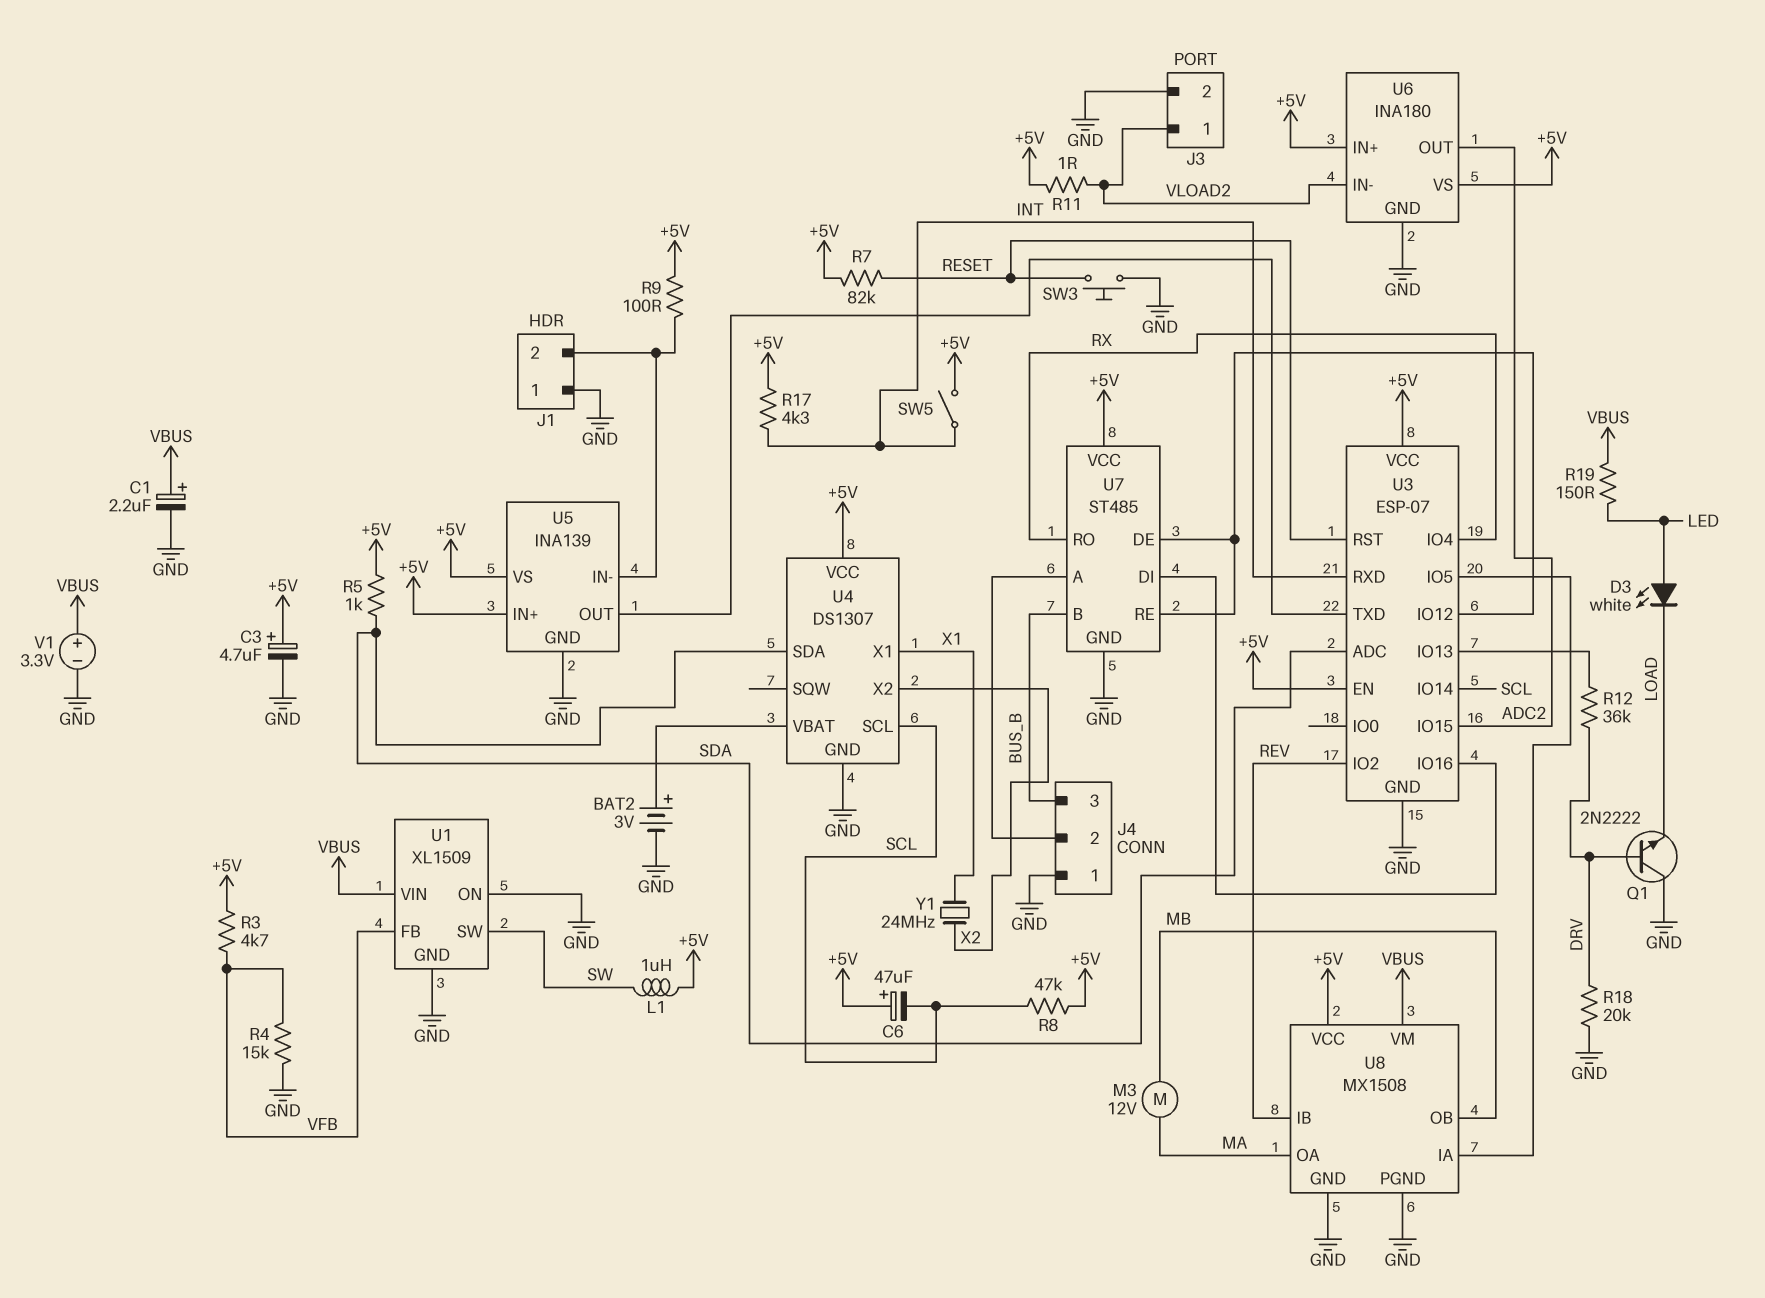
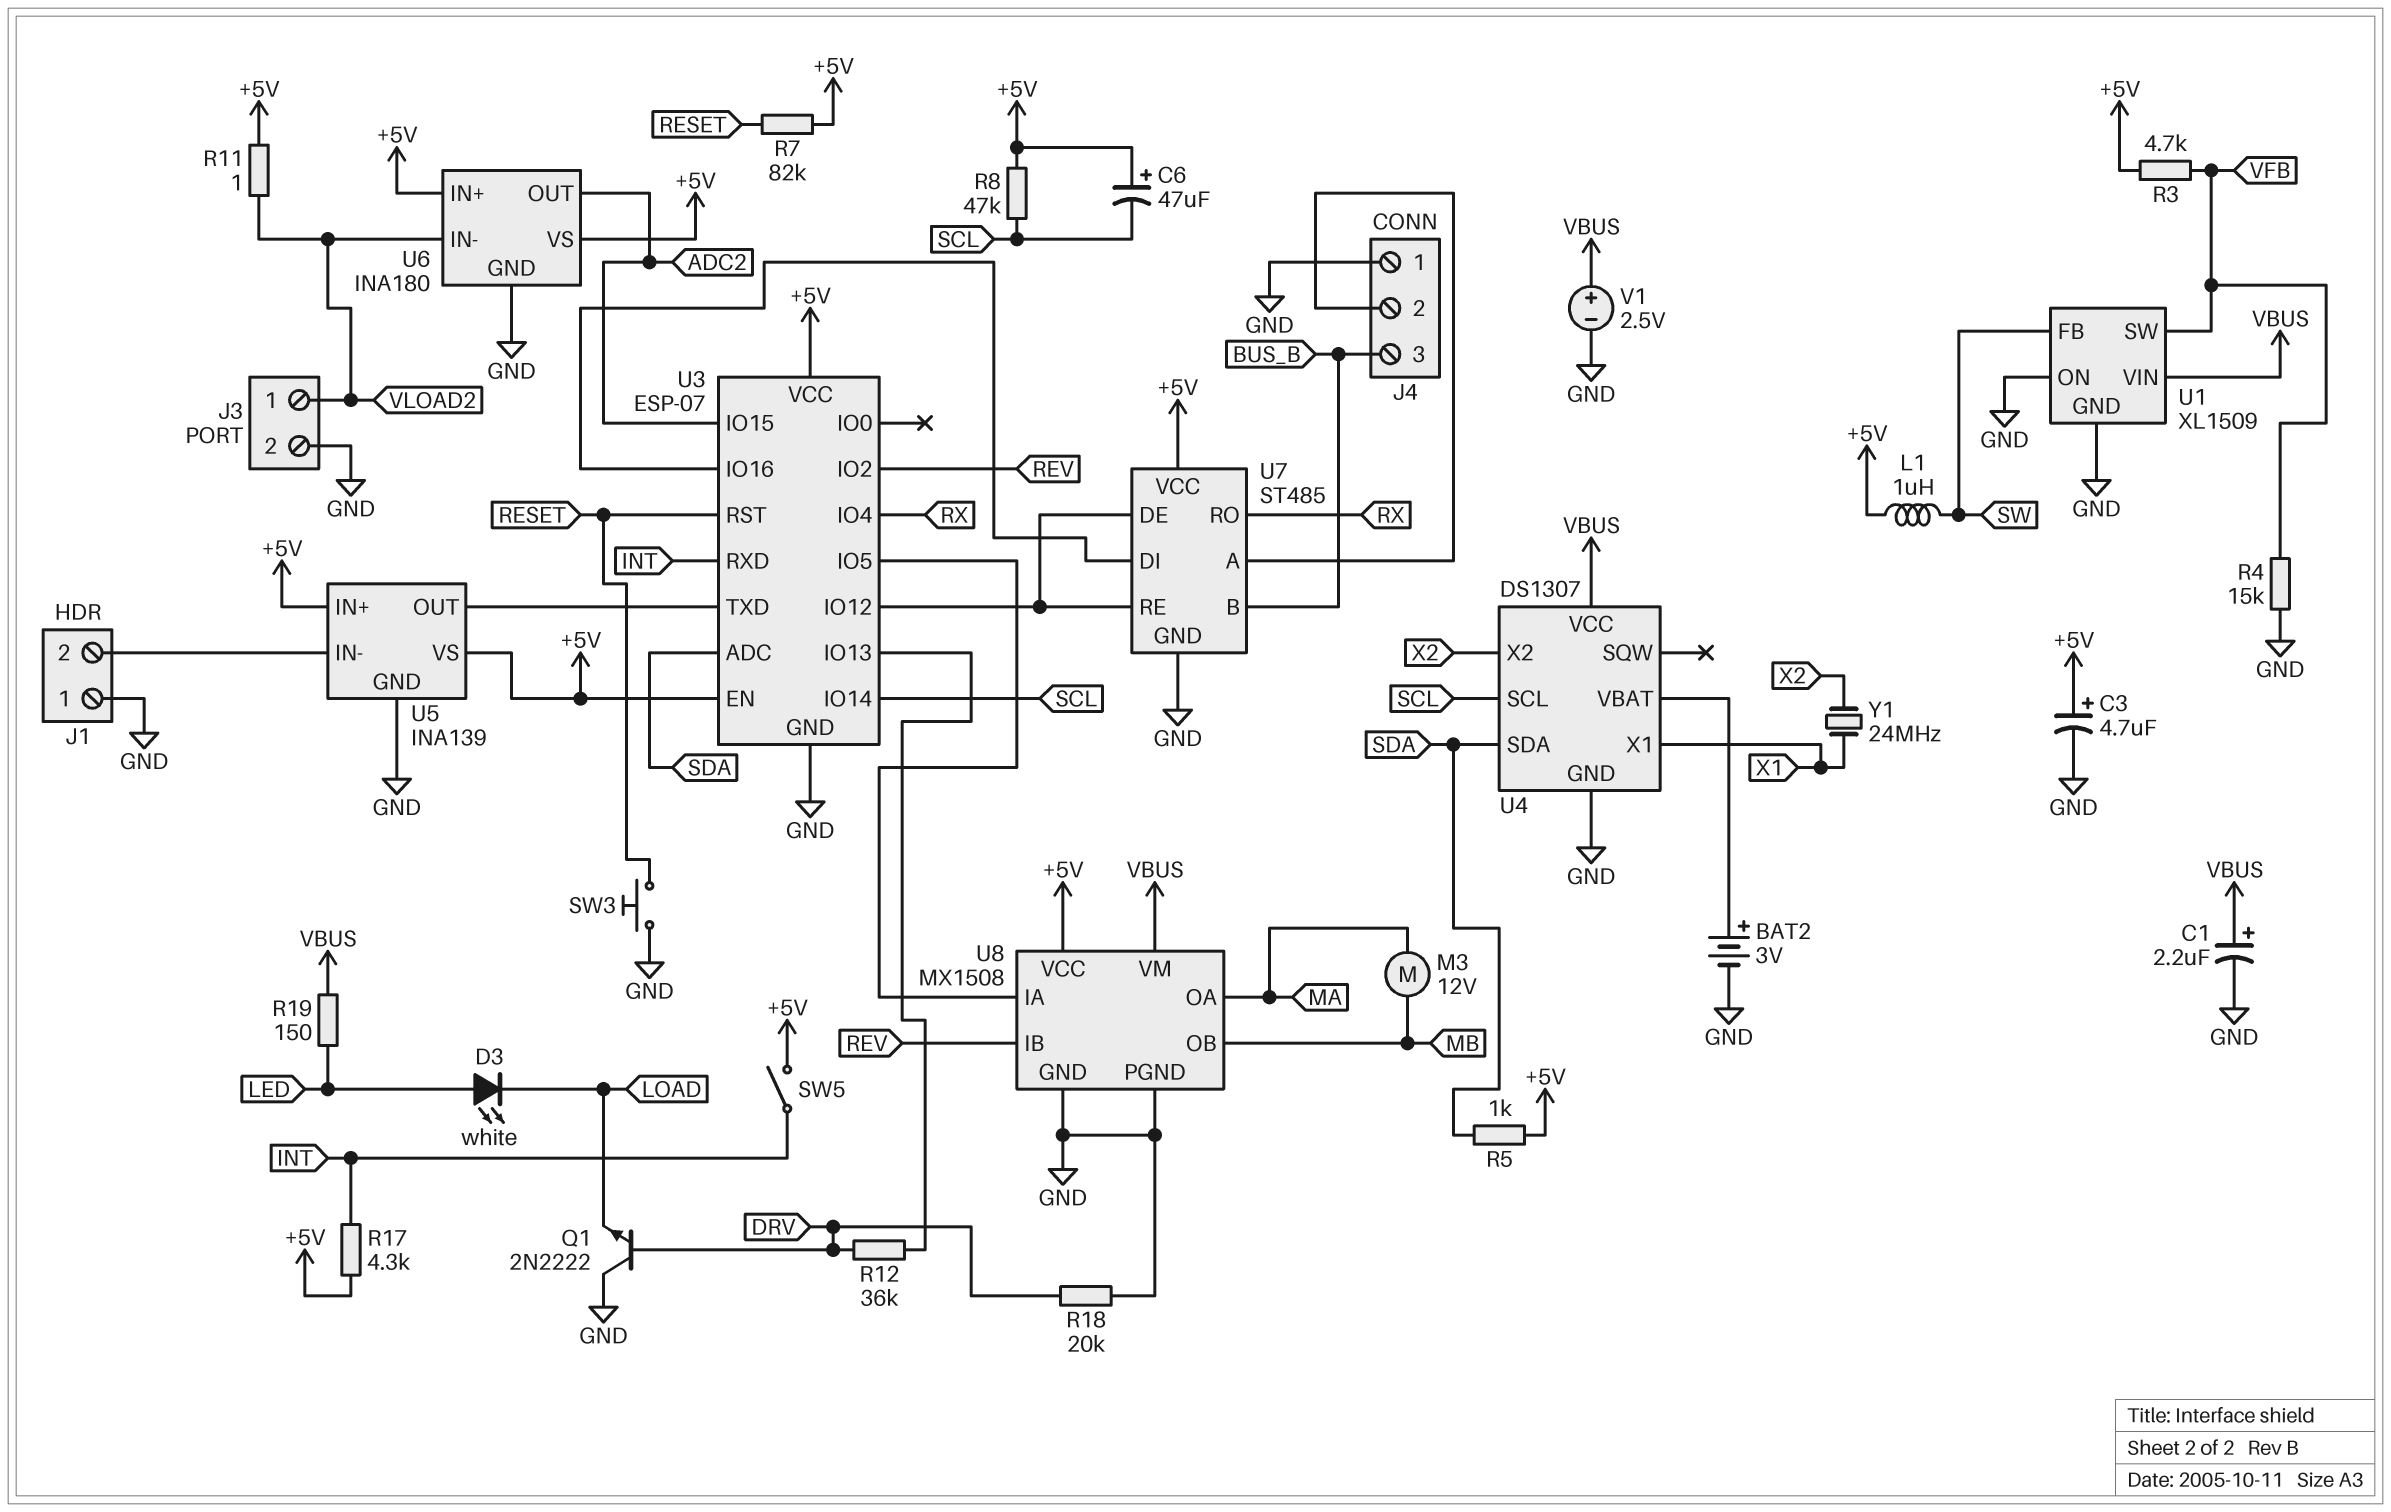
R9: 100 (+5V, J1/2) -> none
U1 pin FB: VFB -> SW
U1 pin SW: SW -> VFB
U4 pin VCC: +5V -> VBUS
V1: 3.3V (plus VBUS, minus GND) -> 2.5V (plus VBUS, minus GND)

